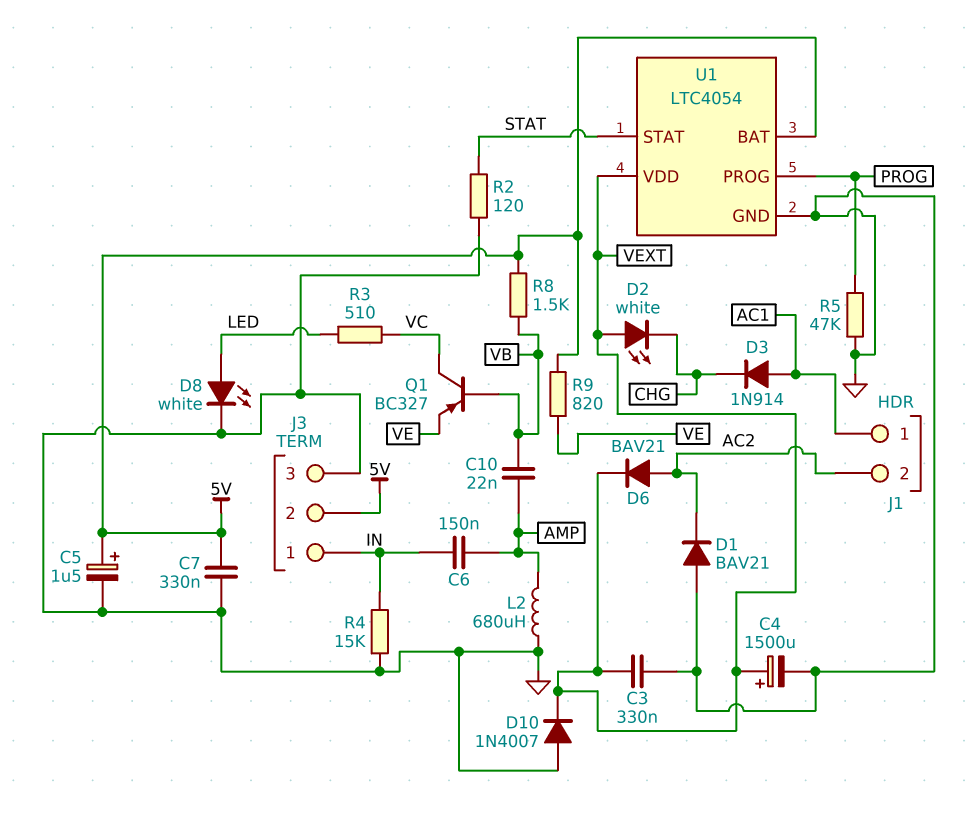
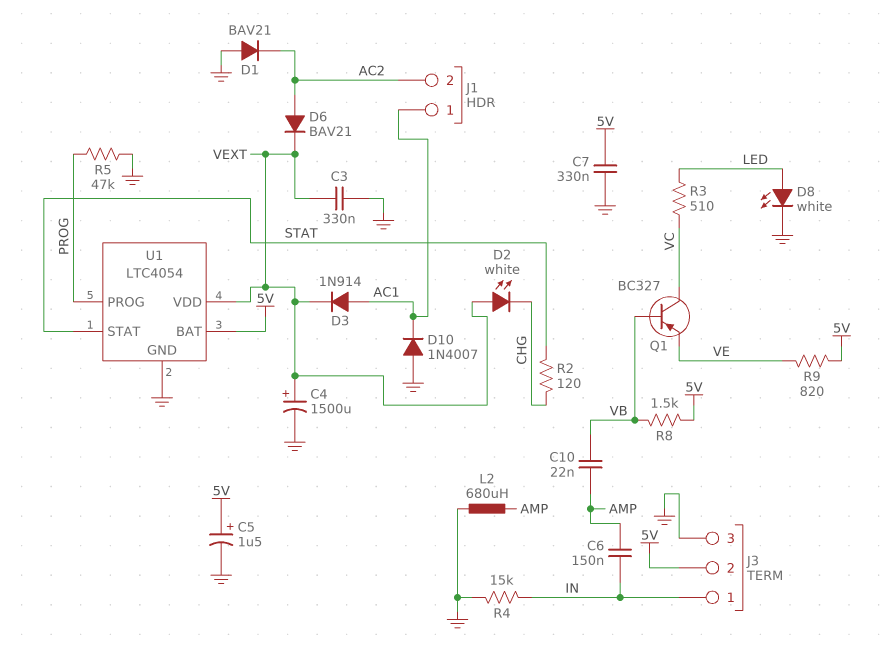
D3: diode 1N914 (A AC1, K CHG) -> diode 1N914 (A AC1, K VEXT)
D10: diode 1N4007 (A GND, K VEXT) -> diode 1N4007 (A GND, K AC1)
R2: 120 (GND, STAT) -> 120 (CHG, STAT)

